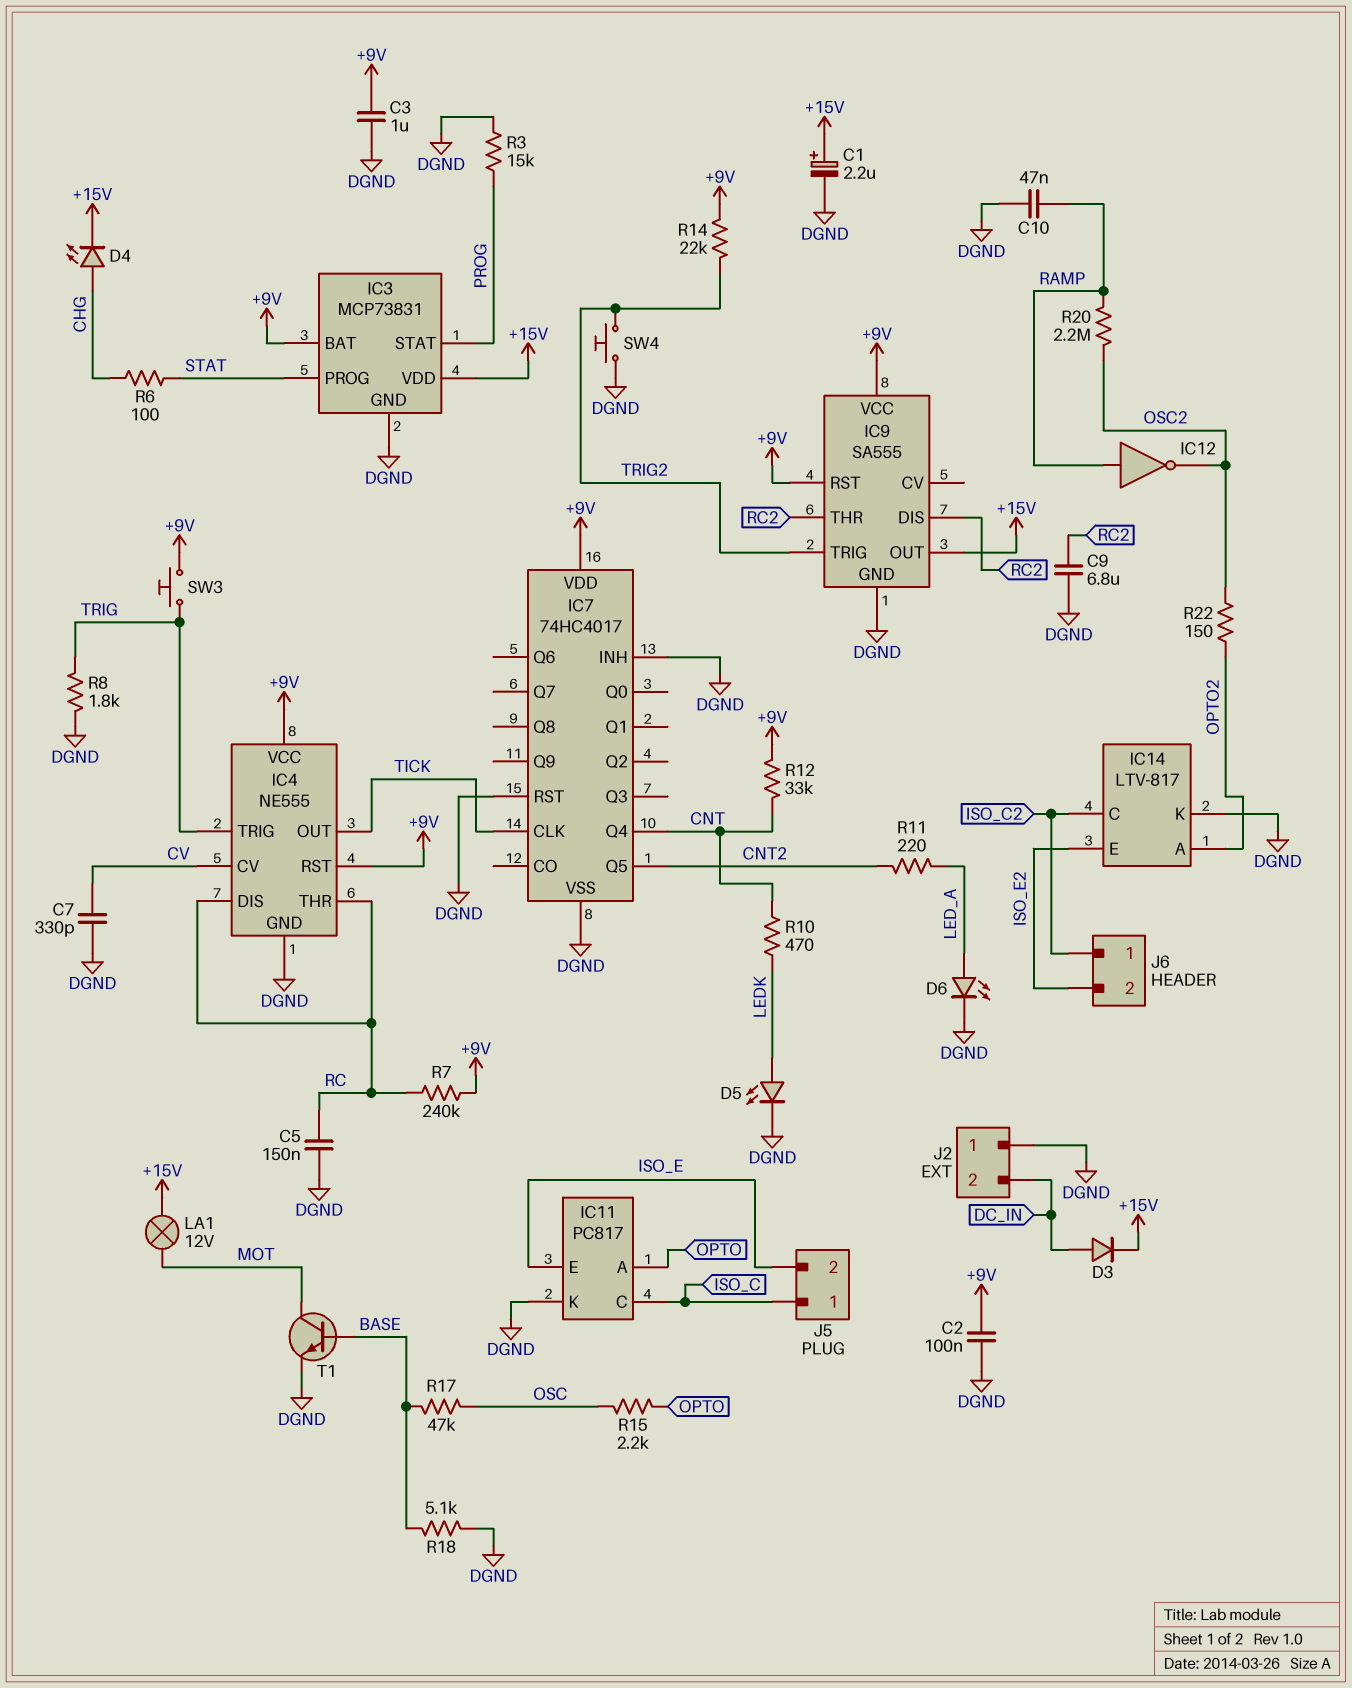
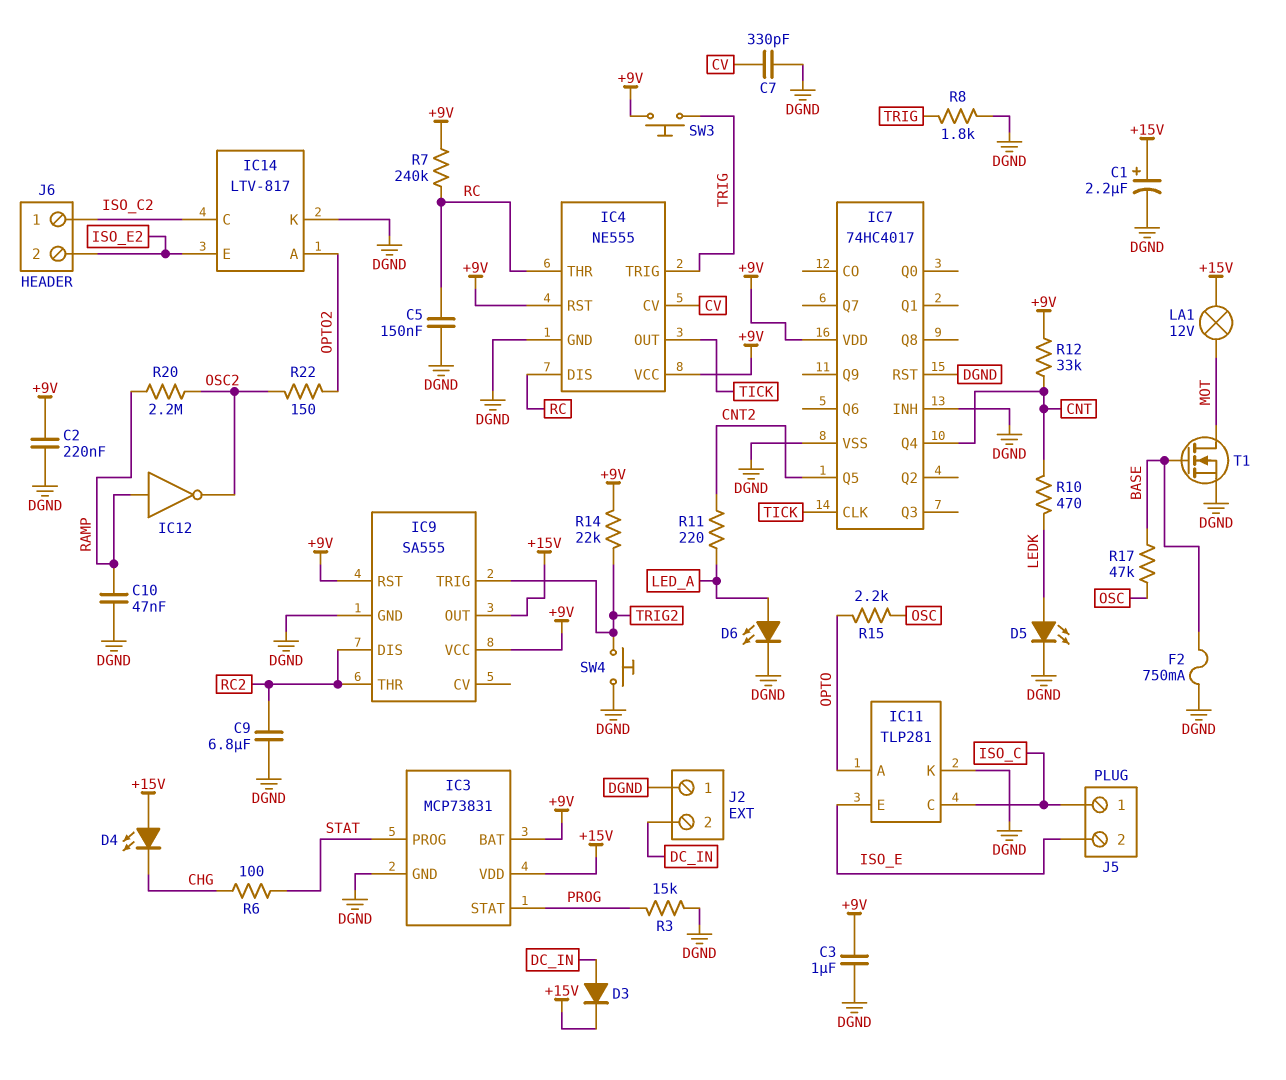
C2: 100nF (+9V, DGND) -> 220nF (+9V, DGND)
D4: LED (A CHG, K +15V) -> LED (A +15V, K CHG)
F2: none -> 750mA (BASE, DGND)
IC11: PC817 -> TLP281
R18: 5.1k (BASE, DGND) -> none
T1: NPN (B BASE, C MOT, E DGND) -> NMOS (G BASE, D MOT, S DGND)

